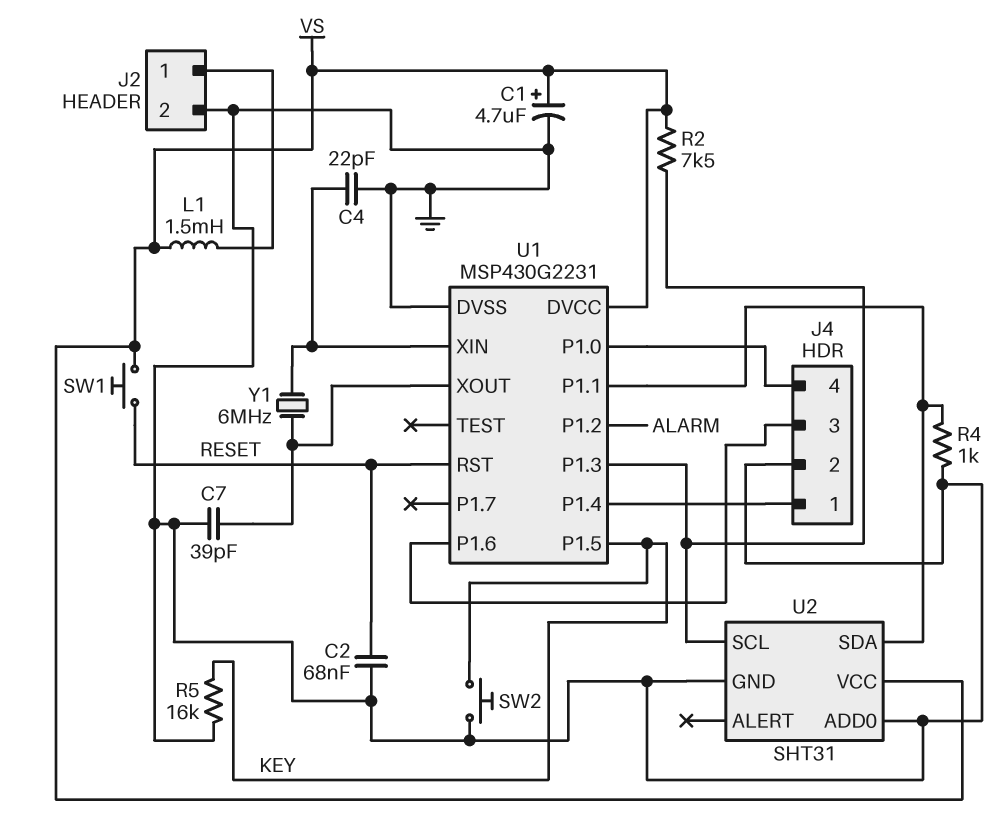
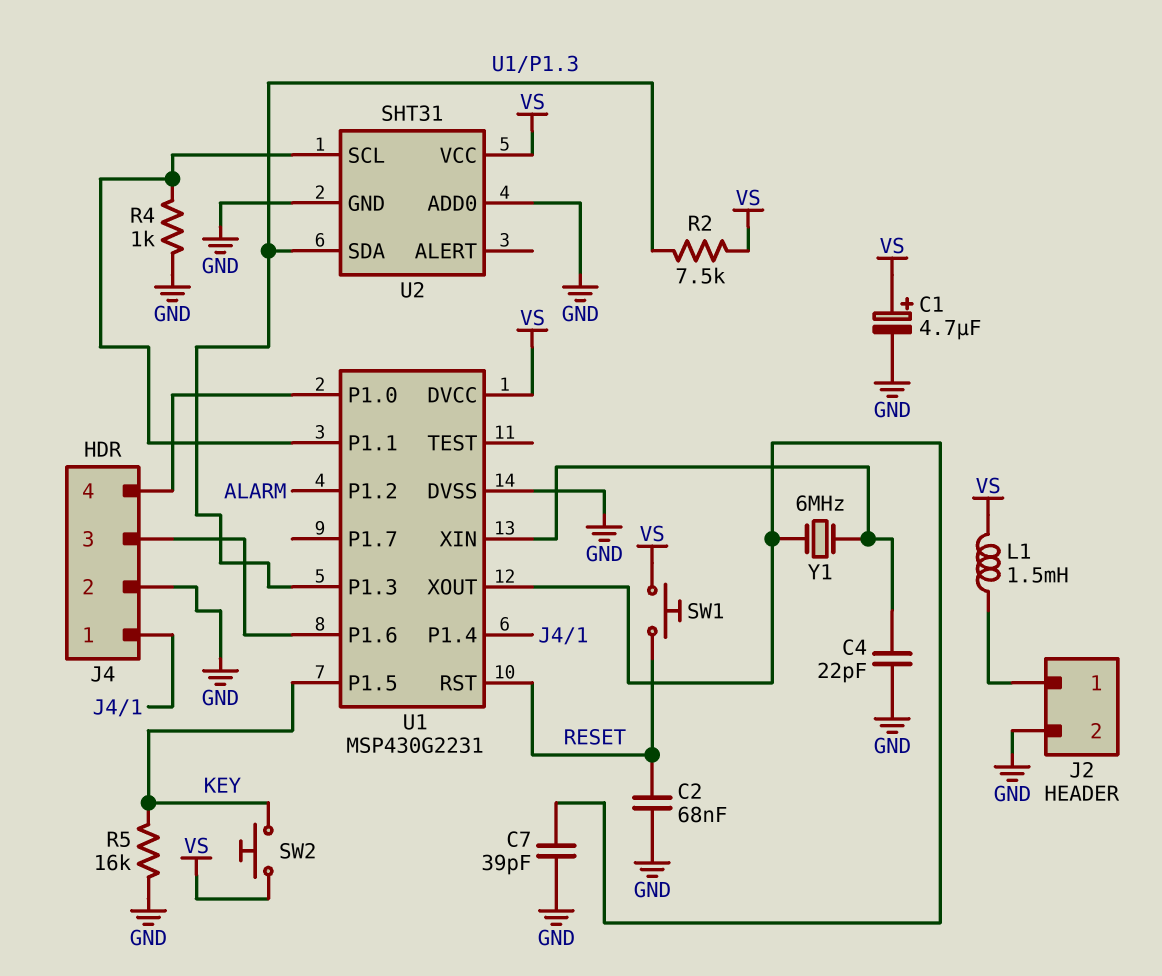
SW2: button (GND, KEY) -> button (KEY, VS)
U2 pin SCL: U1/P1.3 -> U1/P1.1
U2 pin SDA: U1/P1.1 -> U1/P1.3

